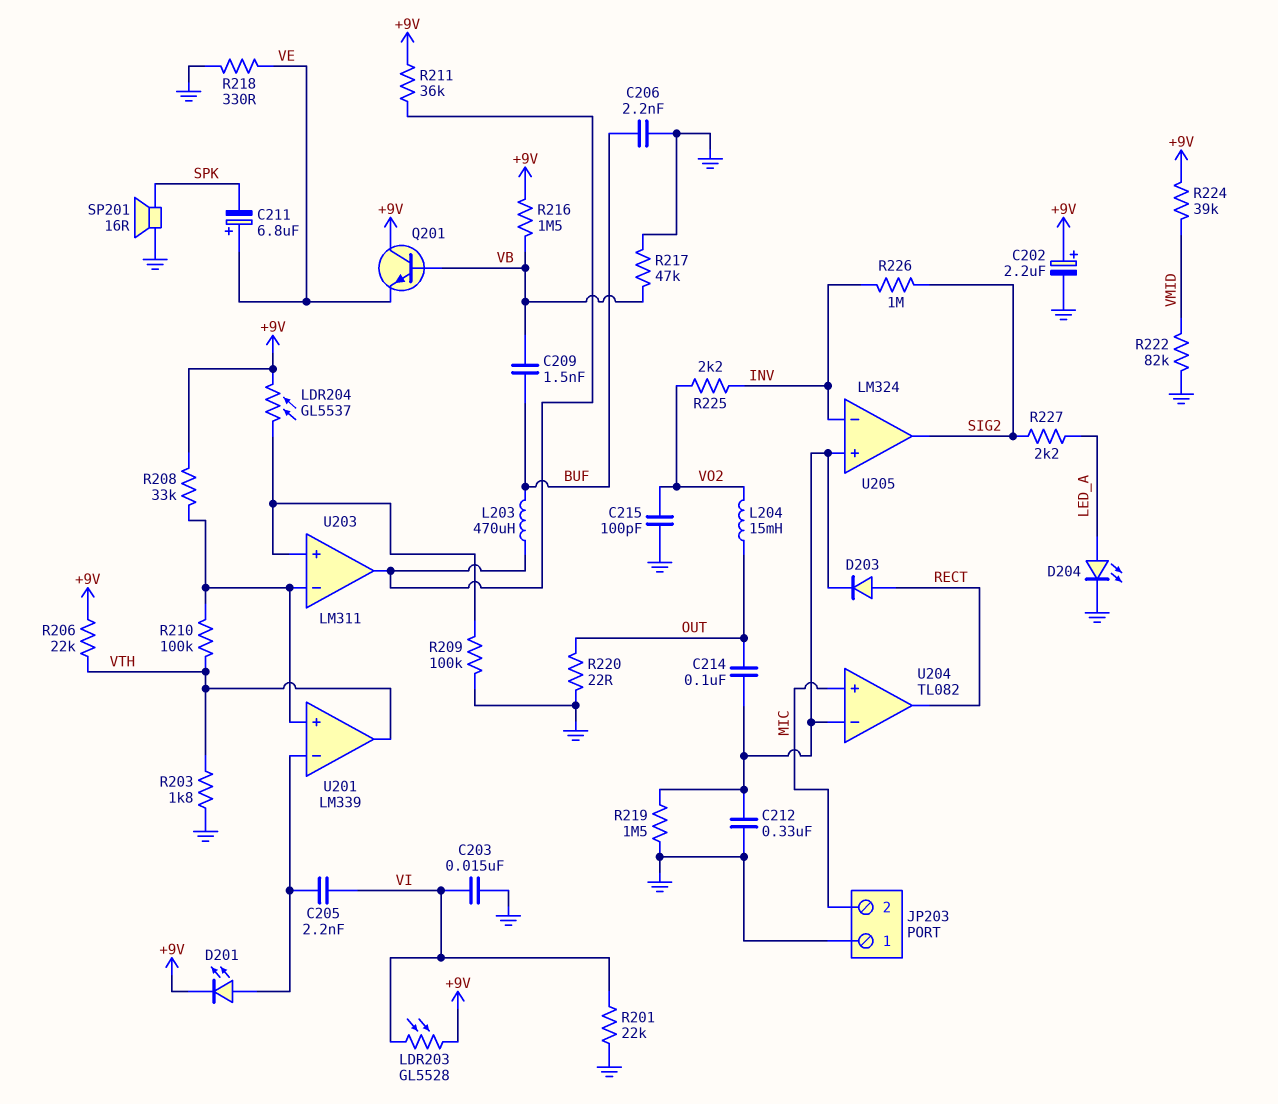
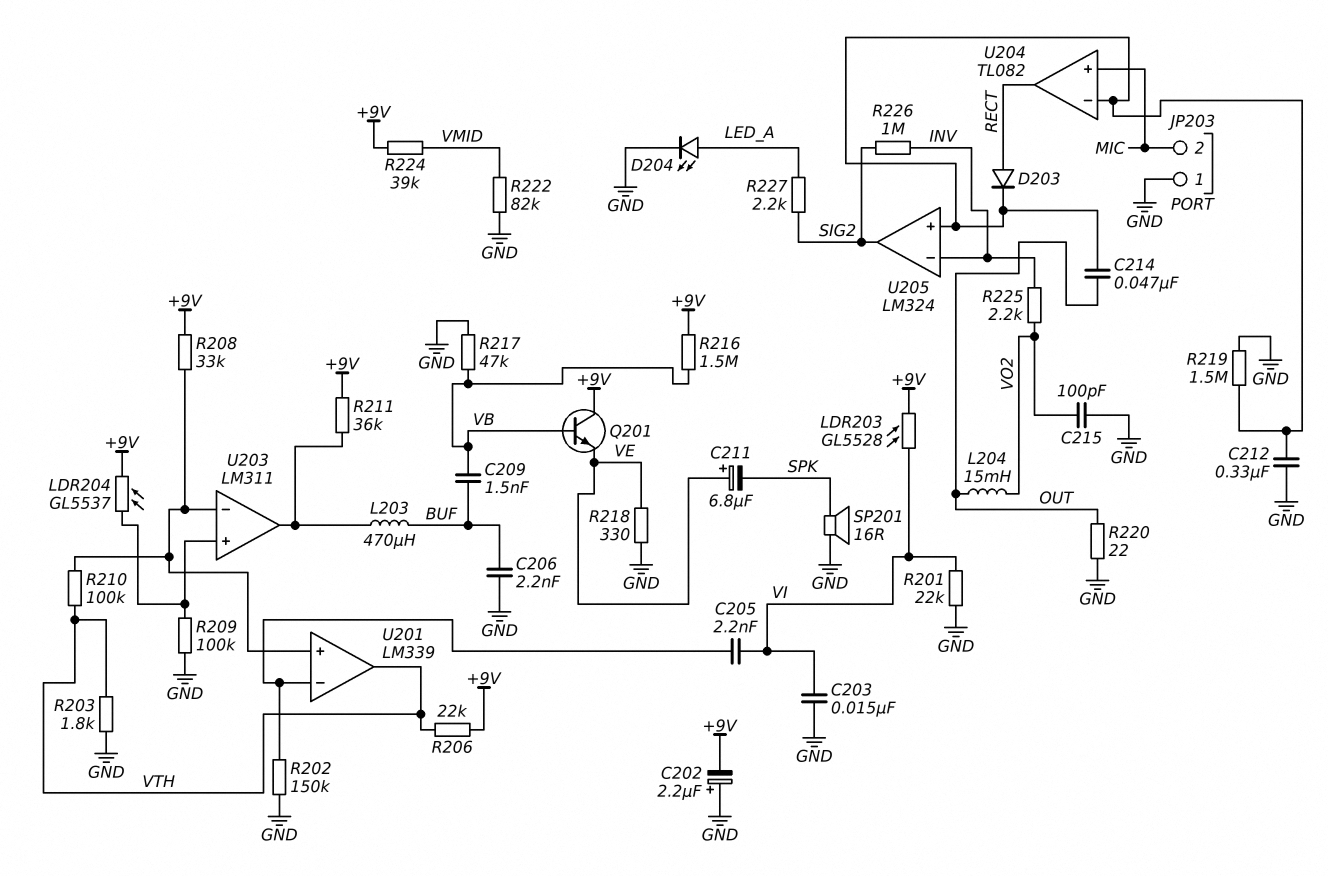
C202: 2.2uF (plus +9V, minus GND) -> 2.2uF (plus GND, minus +9V)
C214: 100nF (OUT, U204/in-) -> 47nF (OUT, U204/in-)
D201: LED (A U201/in-, K +9V) -> none
R202: none -> 150k (GND, U201/in-)

